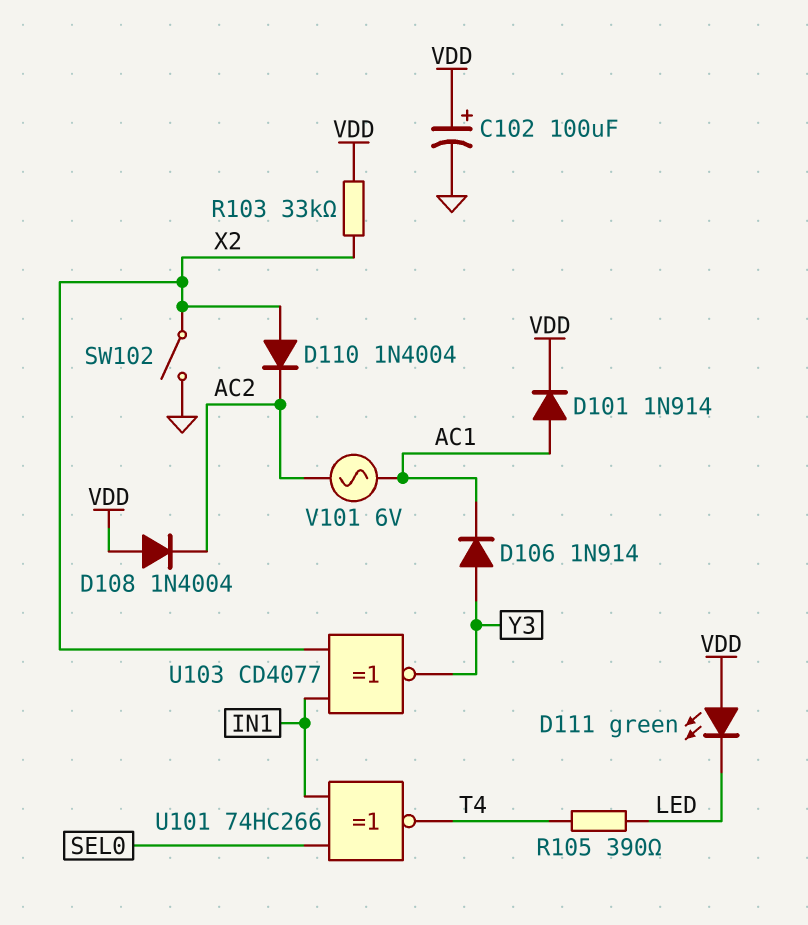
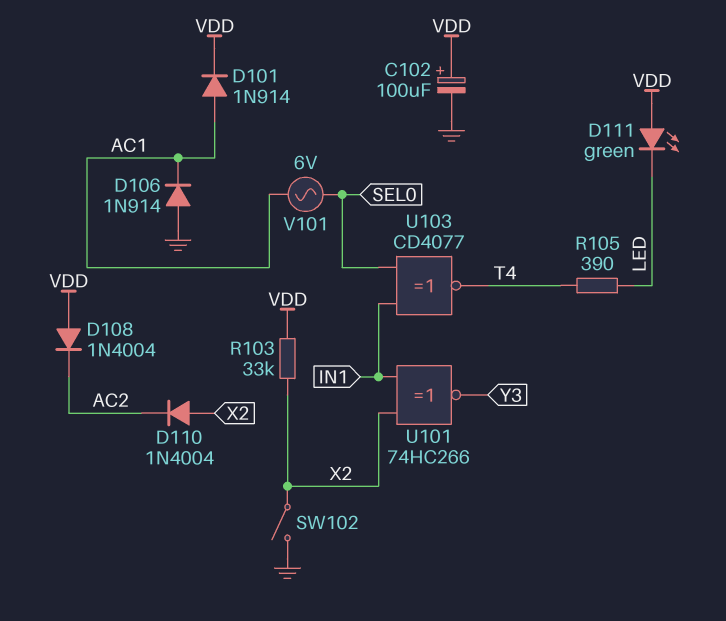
D106: diode 1N914 (A Y3, K AC1) -> diode 1N914 (A GND, K AC1)
U101: XNOR 74HC266 (in IN1, in SEL0, out T4) -> XNOR 74HC266 (in IN1, in X2, out Y3)
U103: XNOR CD4077 (in IN1, in X2, out Y3) -> XNOR CD4077 (in IN1, in SEL0, out T4)
V101: AC 6V (AC1, AC2) -> AC 6V (AC1, SEL0)

